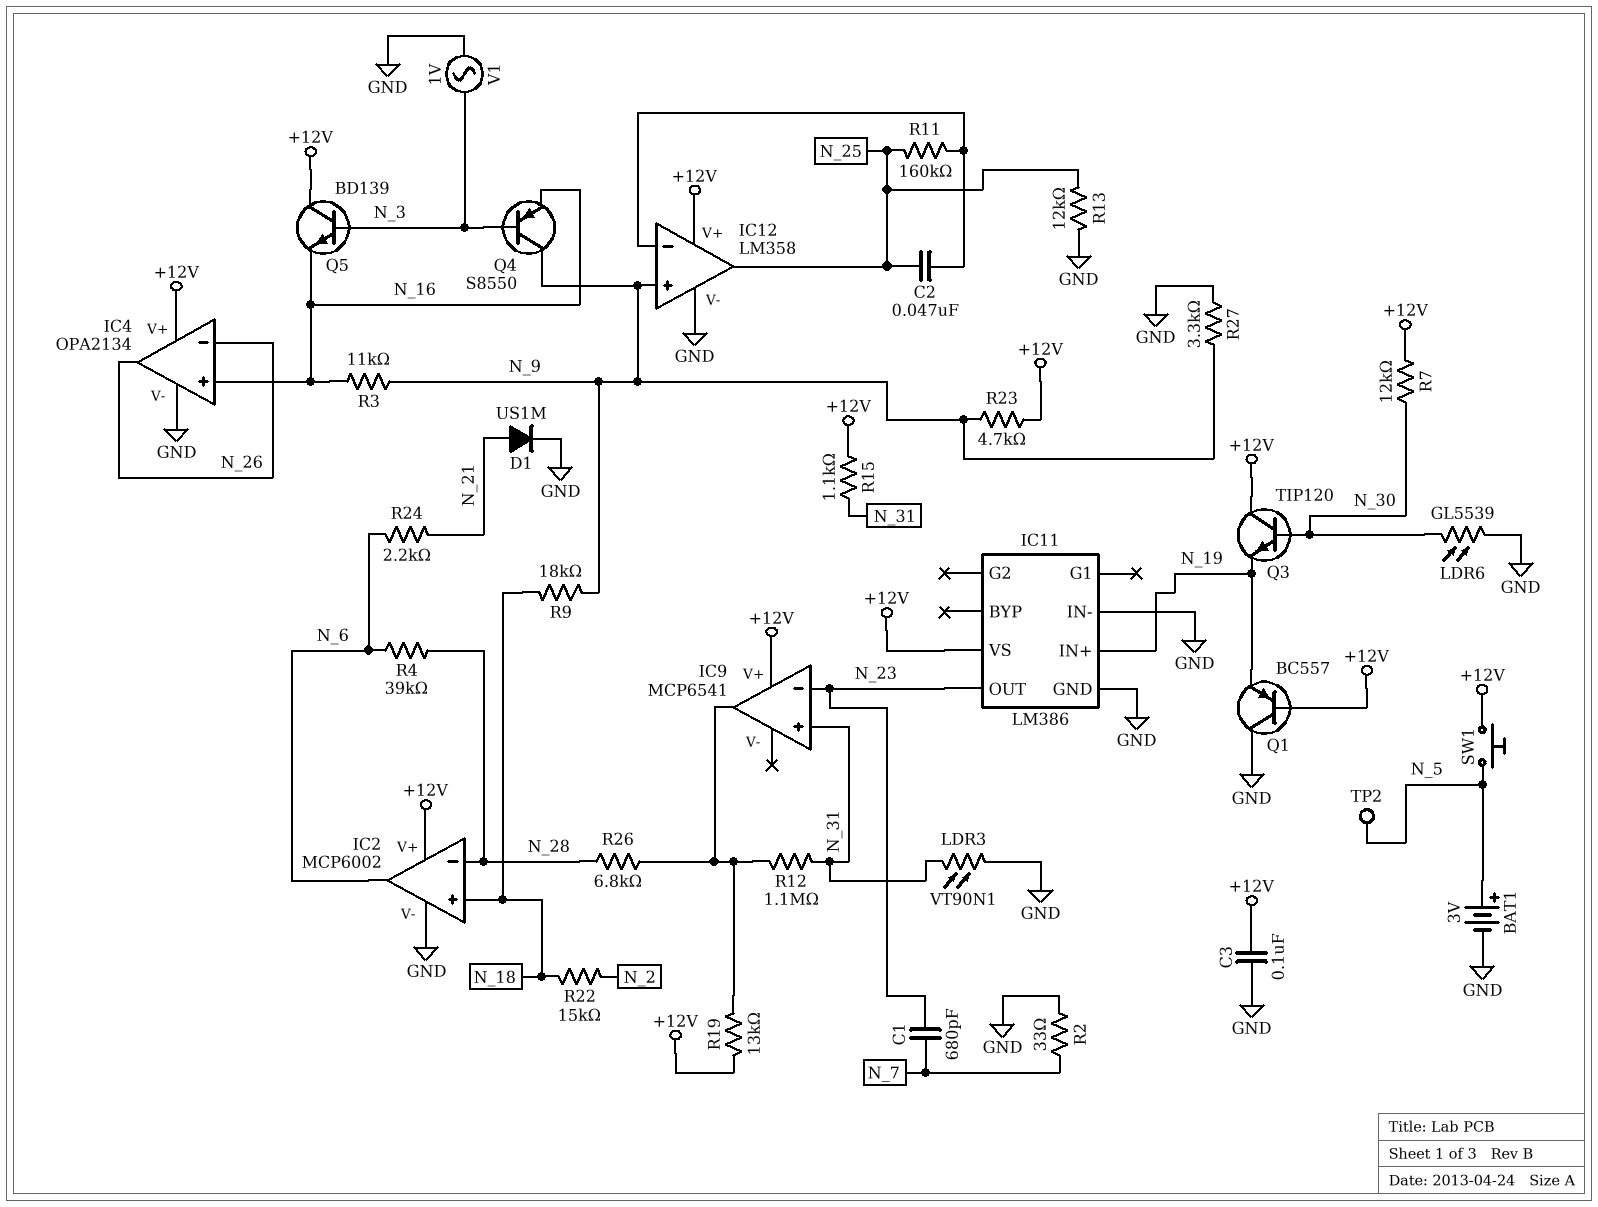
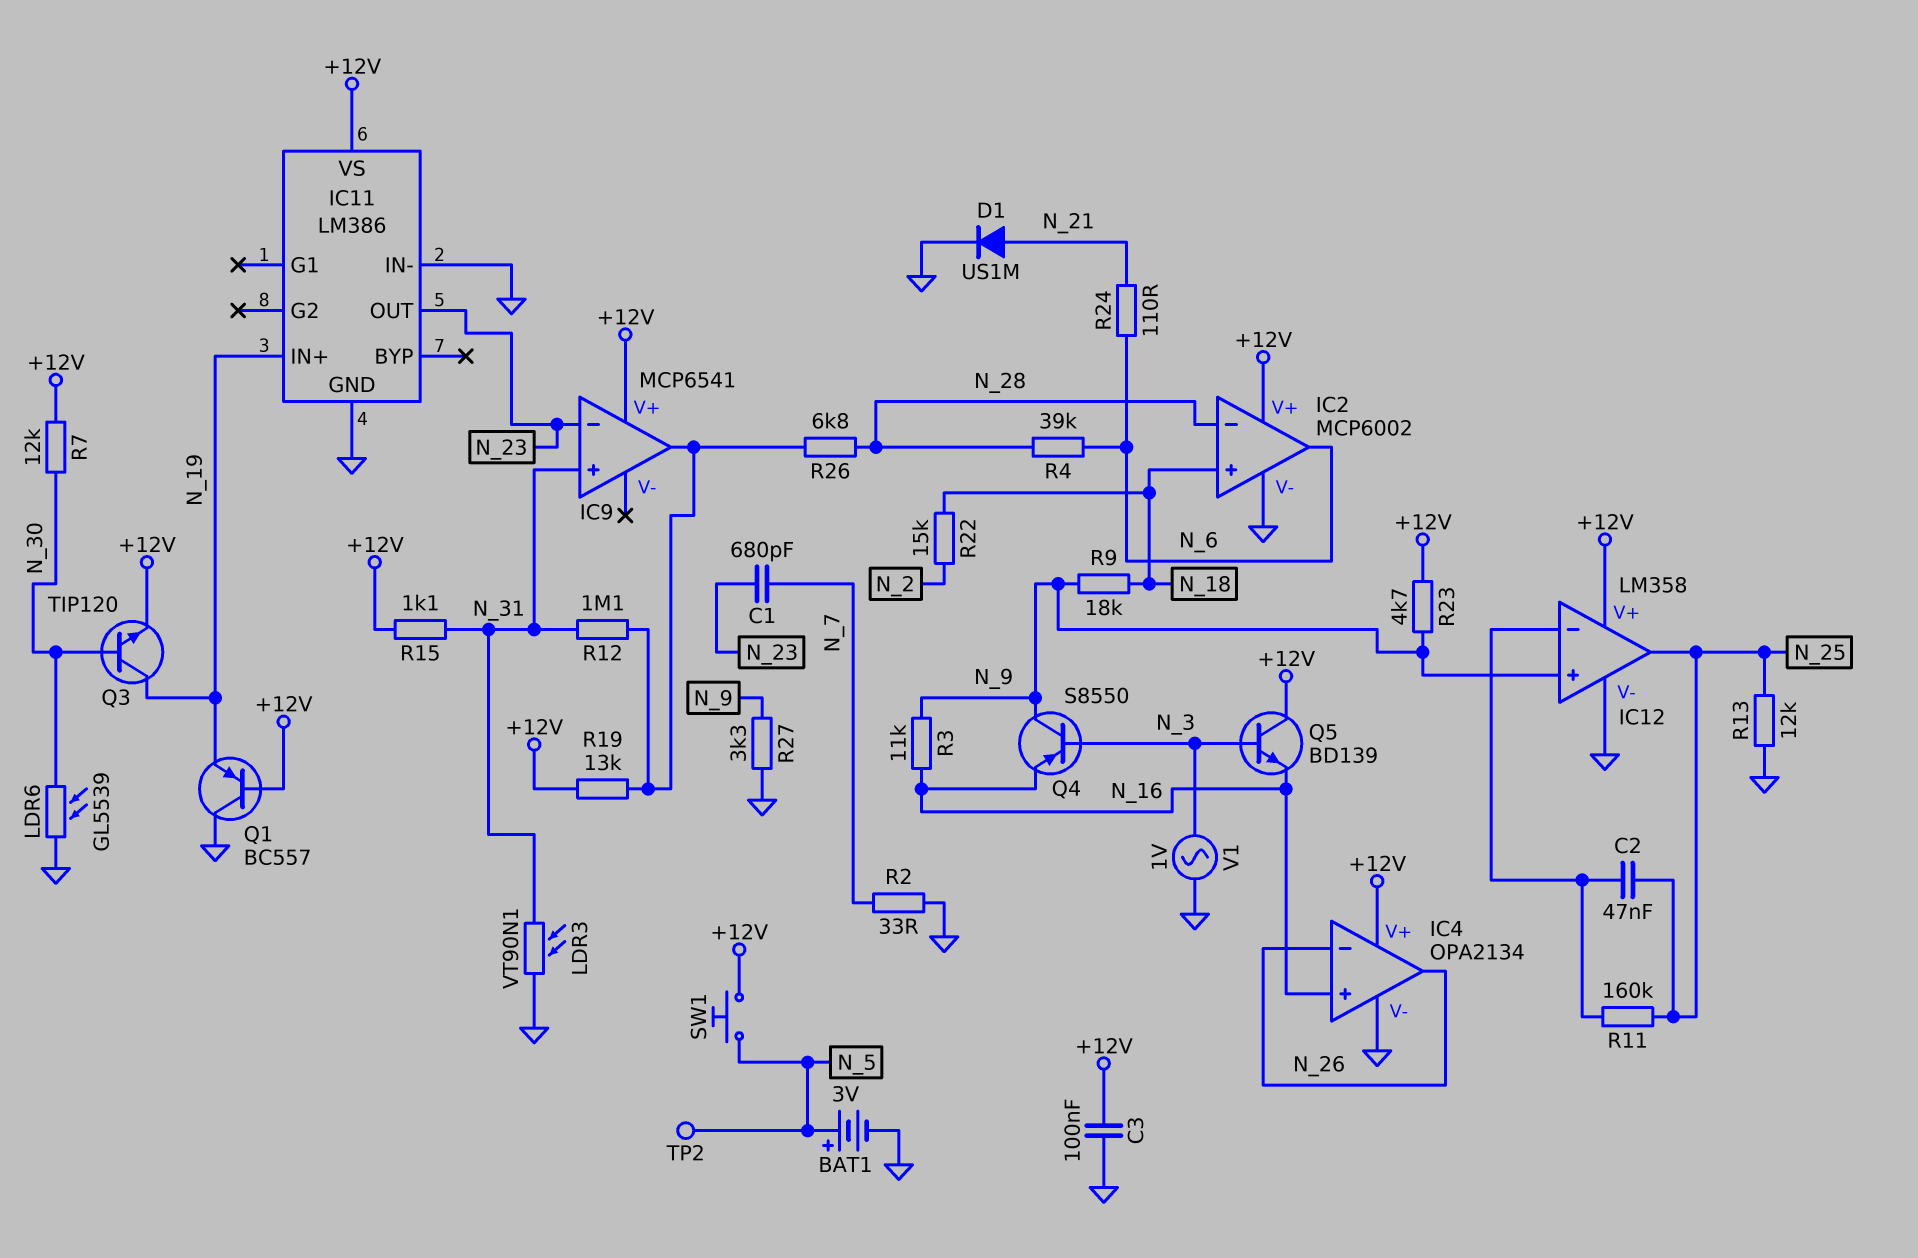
Q3: NPN TIP120 (B N_30, C +12V, E N_19) -> NPN TIP120 (B N_30, C N_19, E +12V)
R24: 2.2k (N_6, N_21) -> 110 (N_6, N_21)

